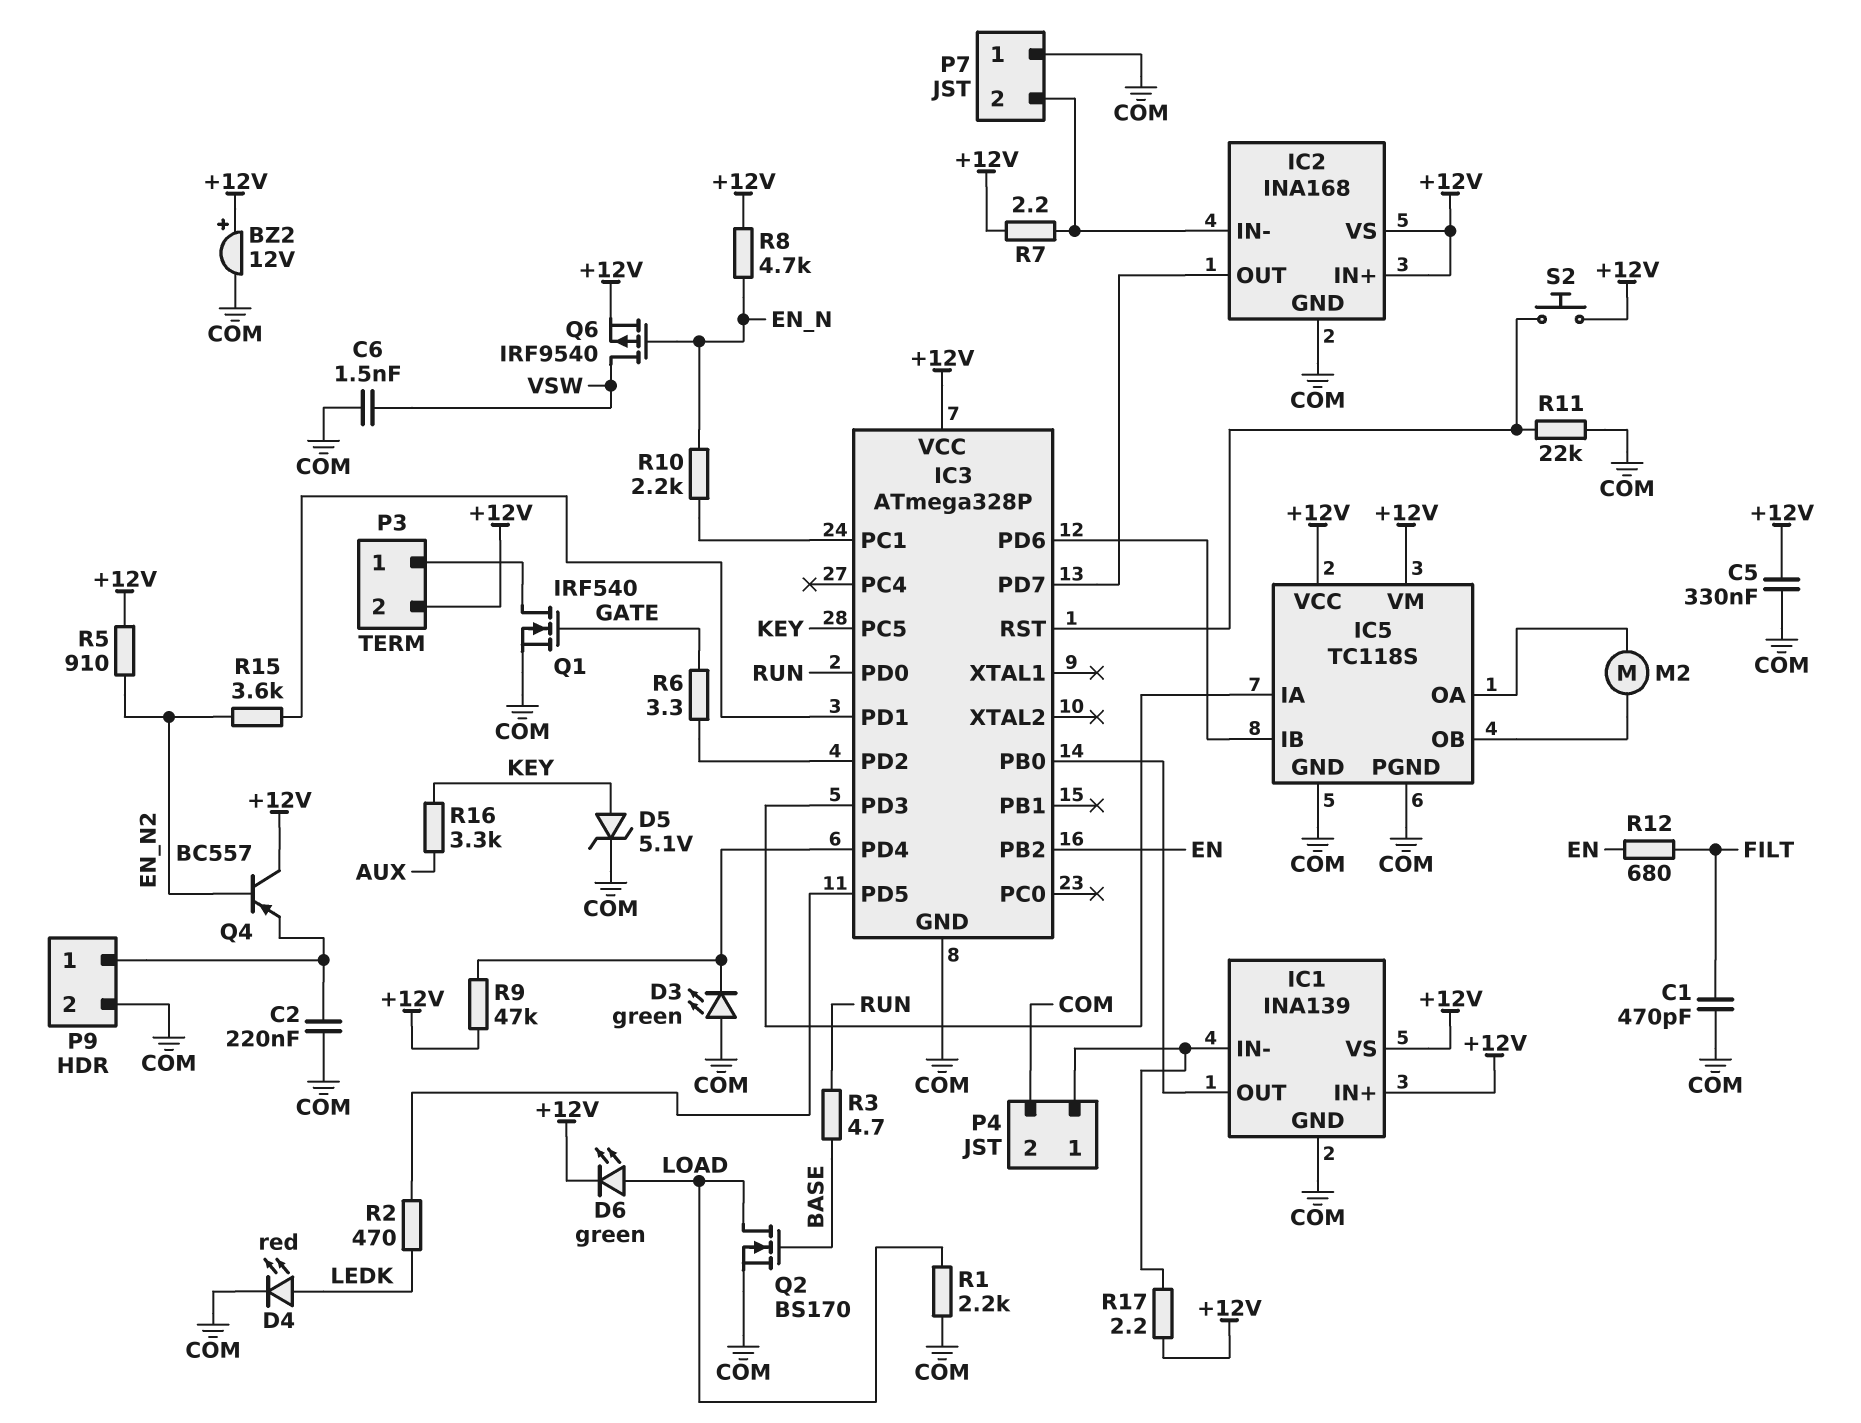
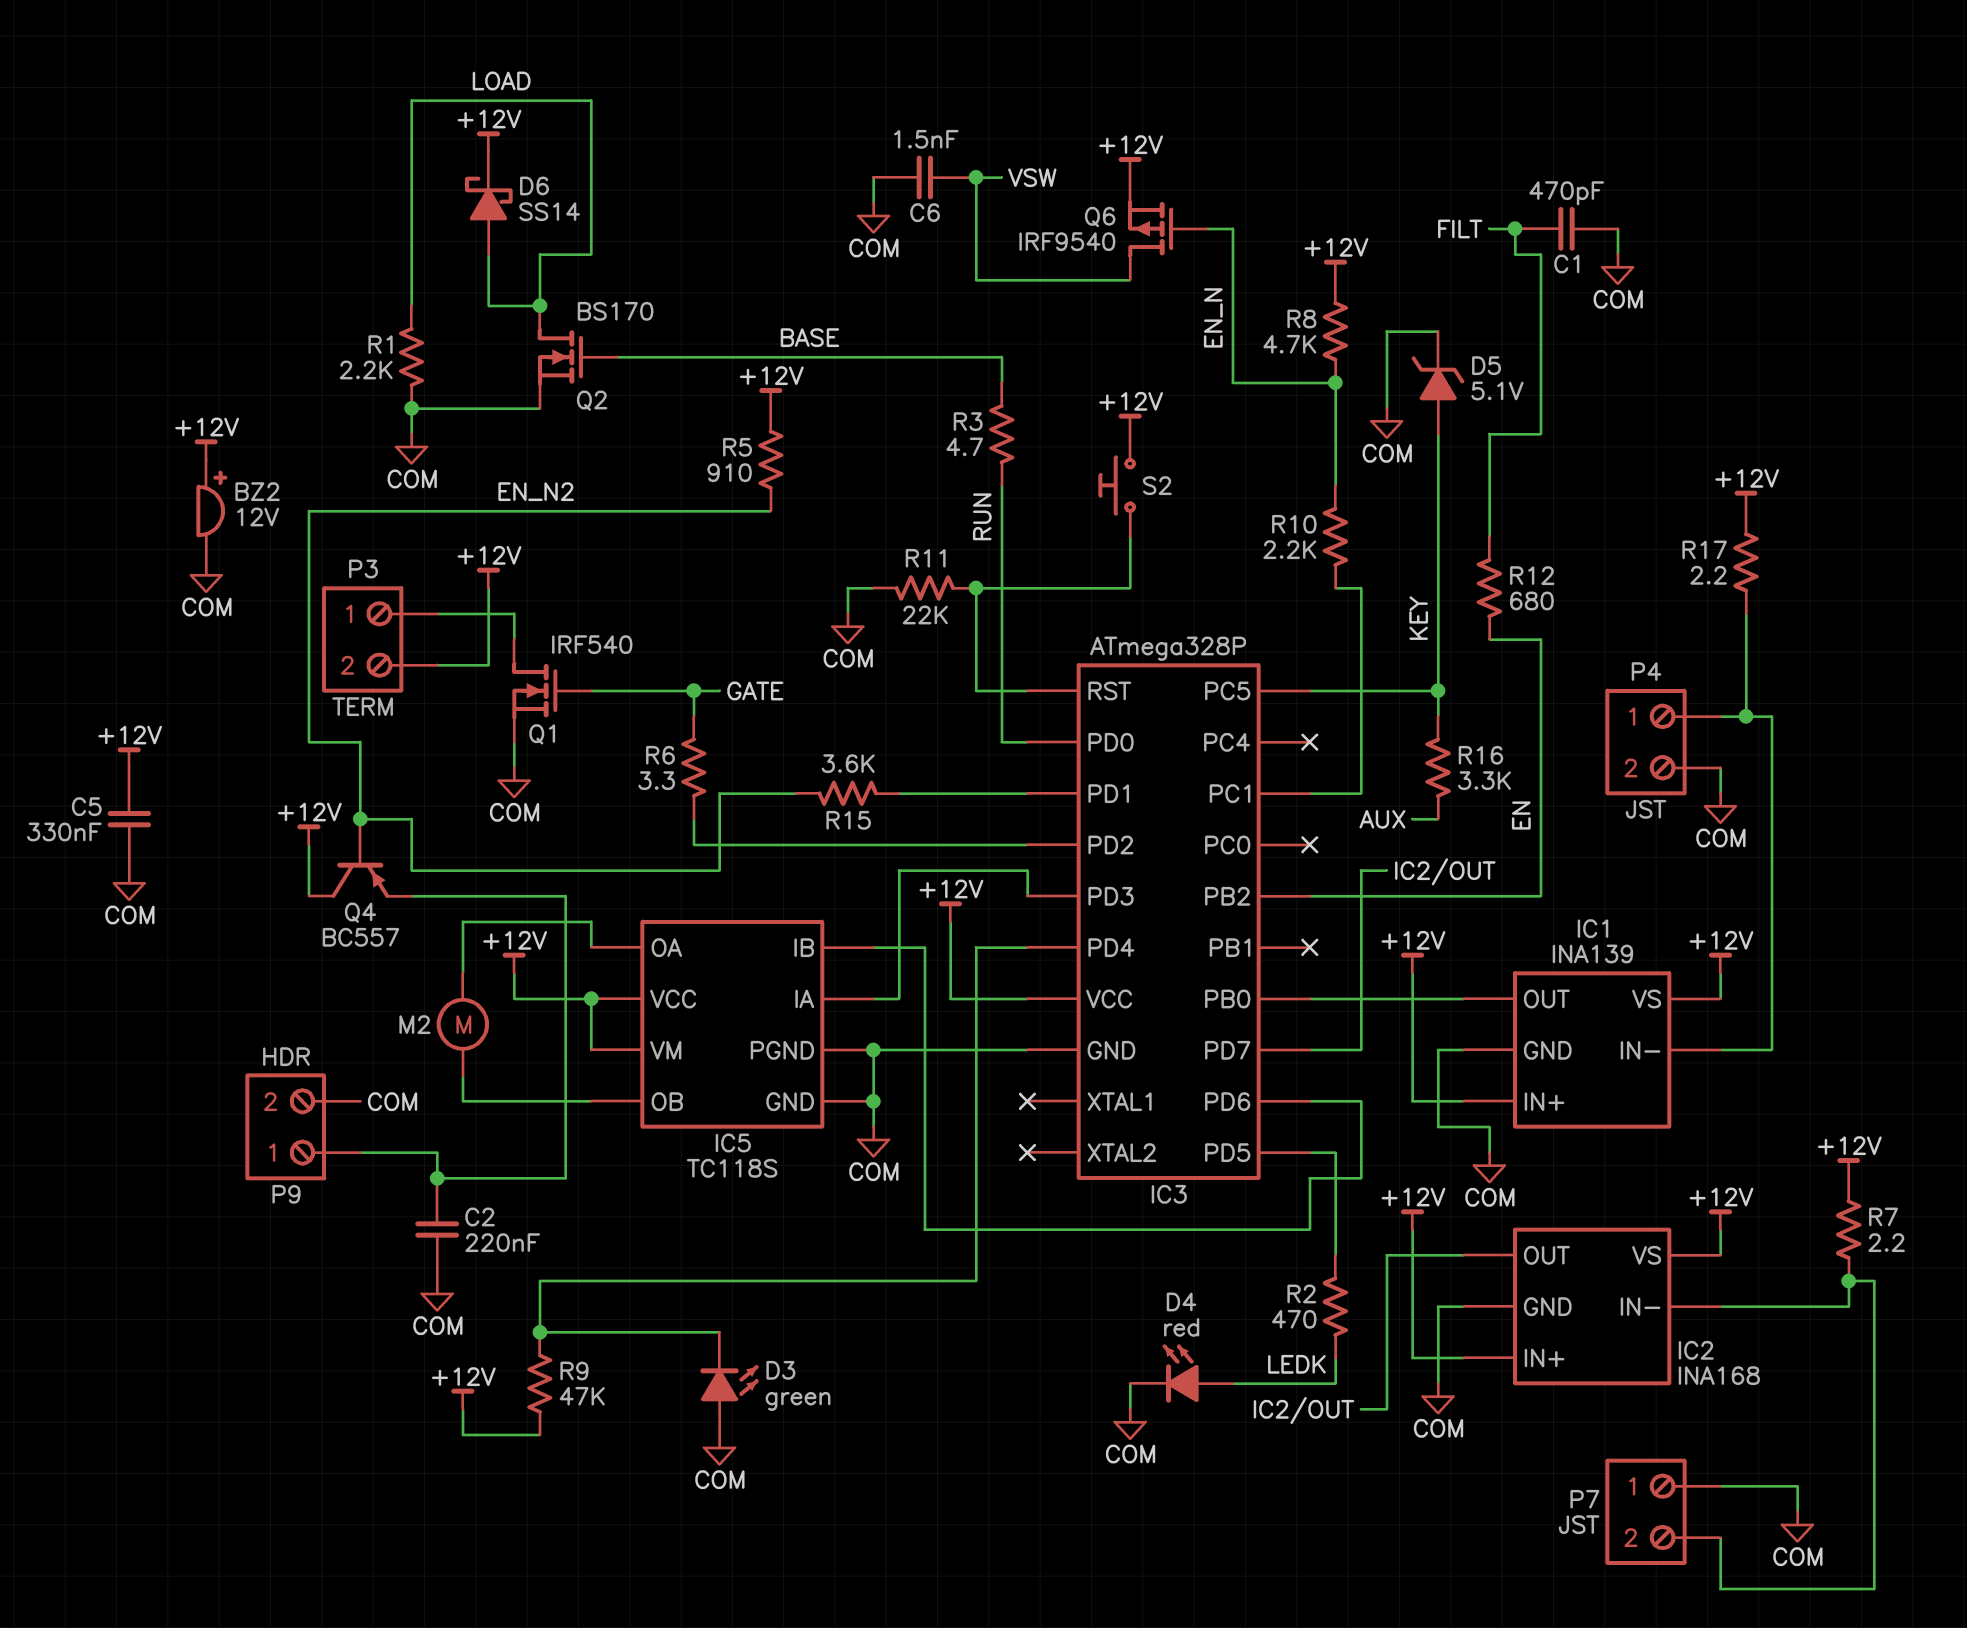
D6: LED green (A LOAD, K +12V) -> schottky SS14 (A LOAD, K +12V)

